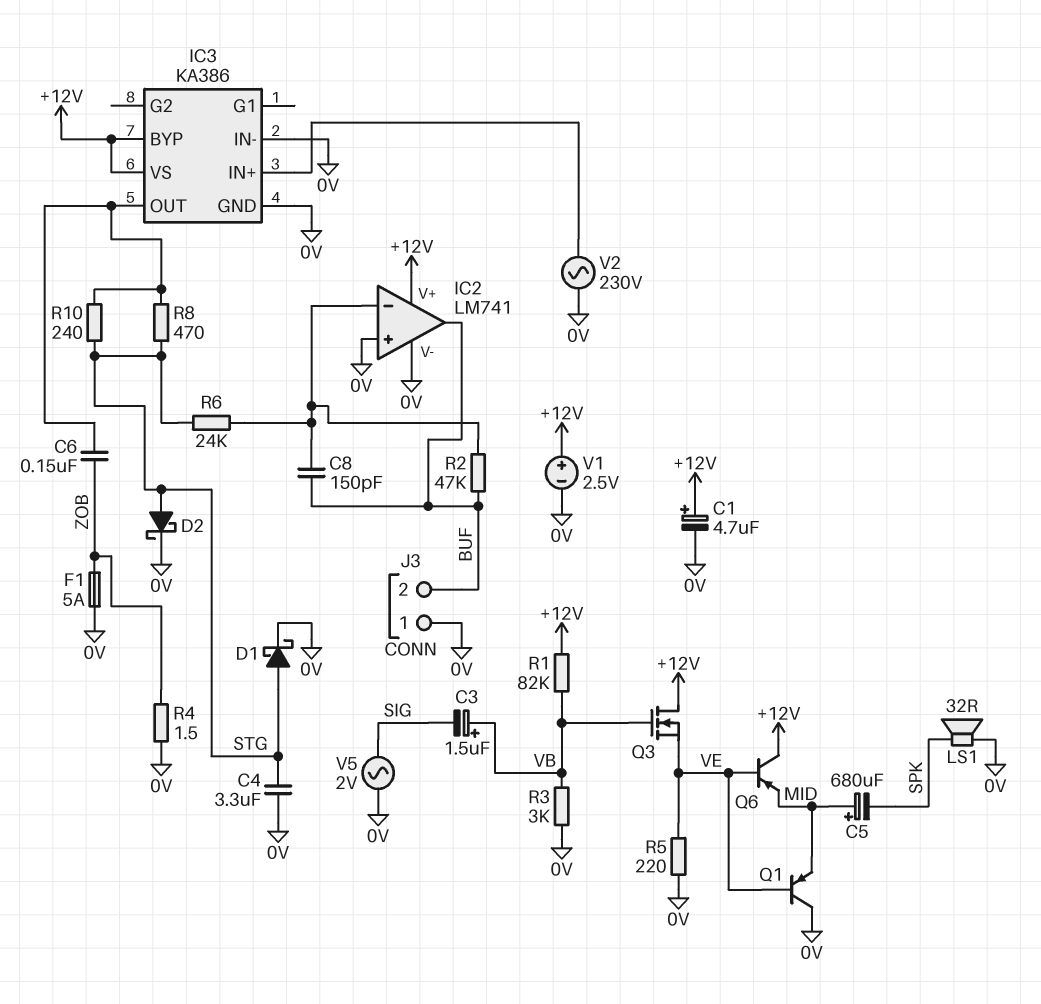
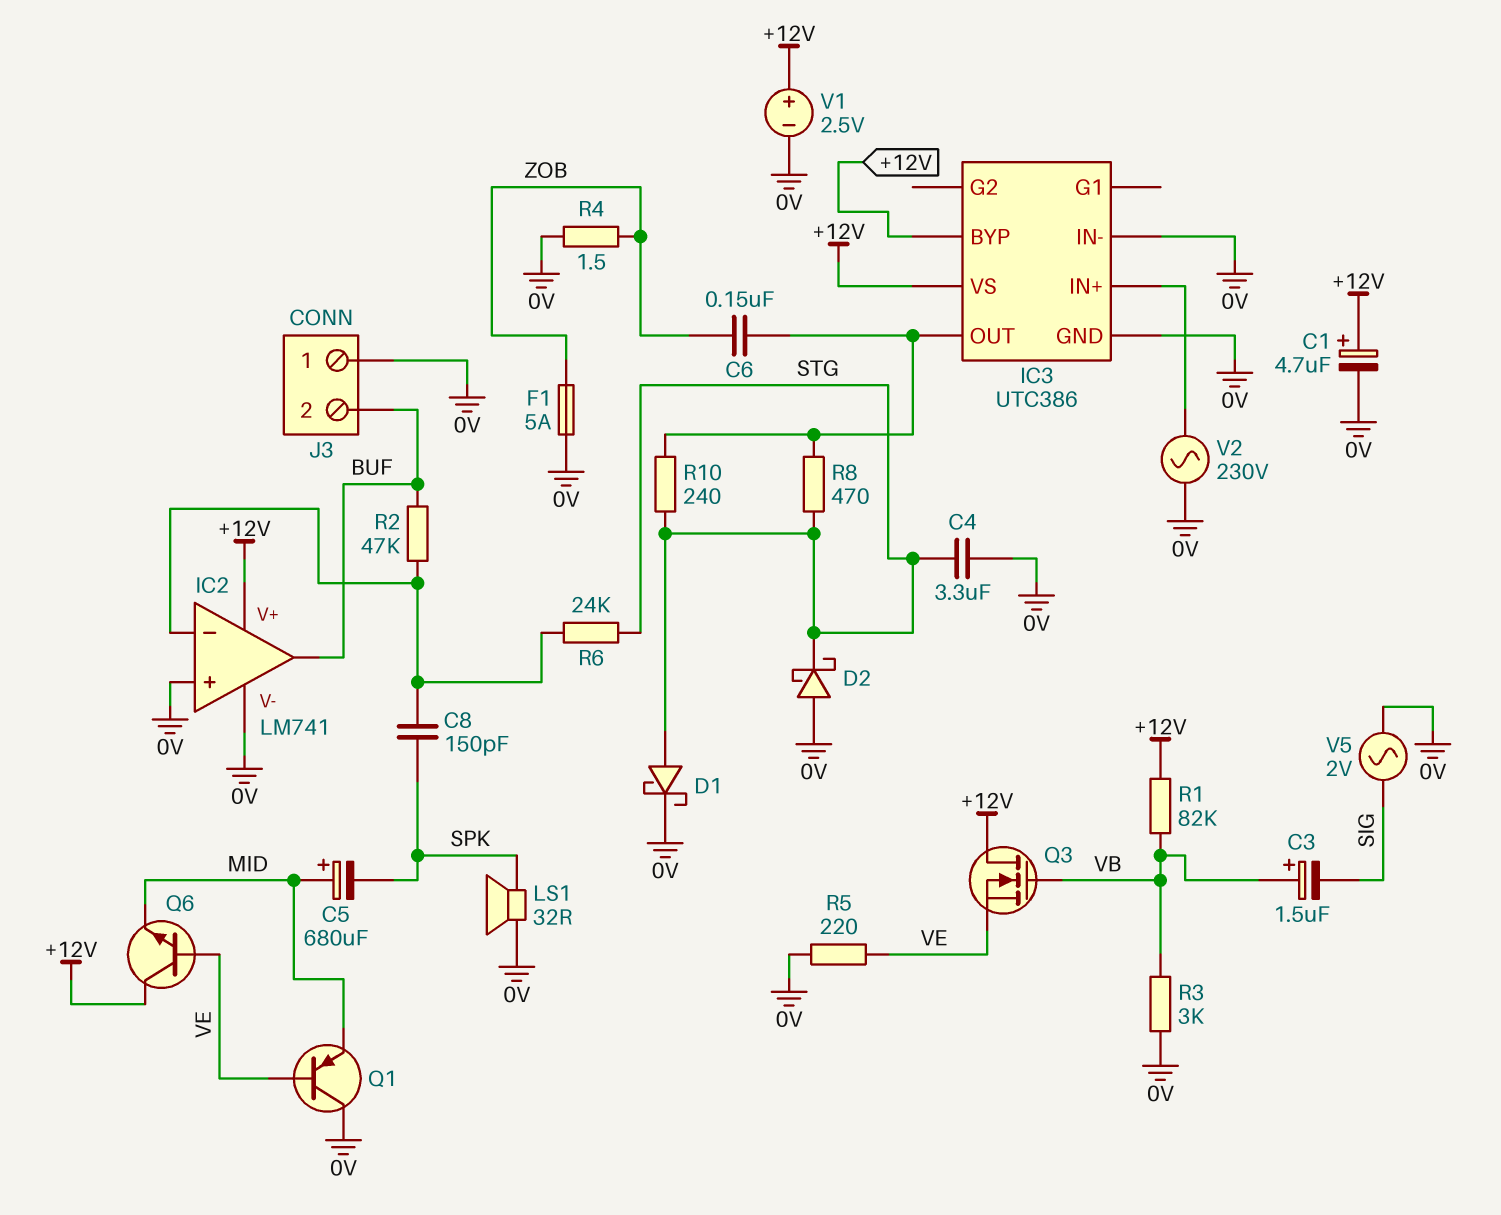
C8: 150pF (BUF, IC2/in-) -> 150pF (IC2/in-, SPK)
D2: schottky (A STG, K 0V) -> schottky (A 0V, K STG)
IC3: KA386 -> UTC386
Q6: PNP (B VE, C +12V, E MID) -> NPN (B VE, C +12V, E MID)

